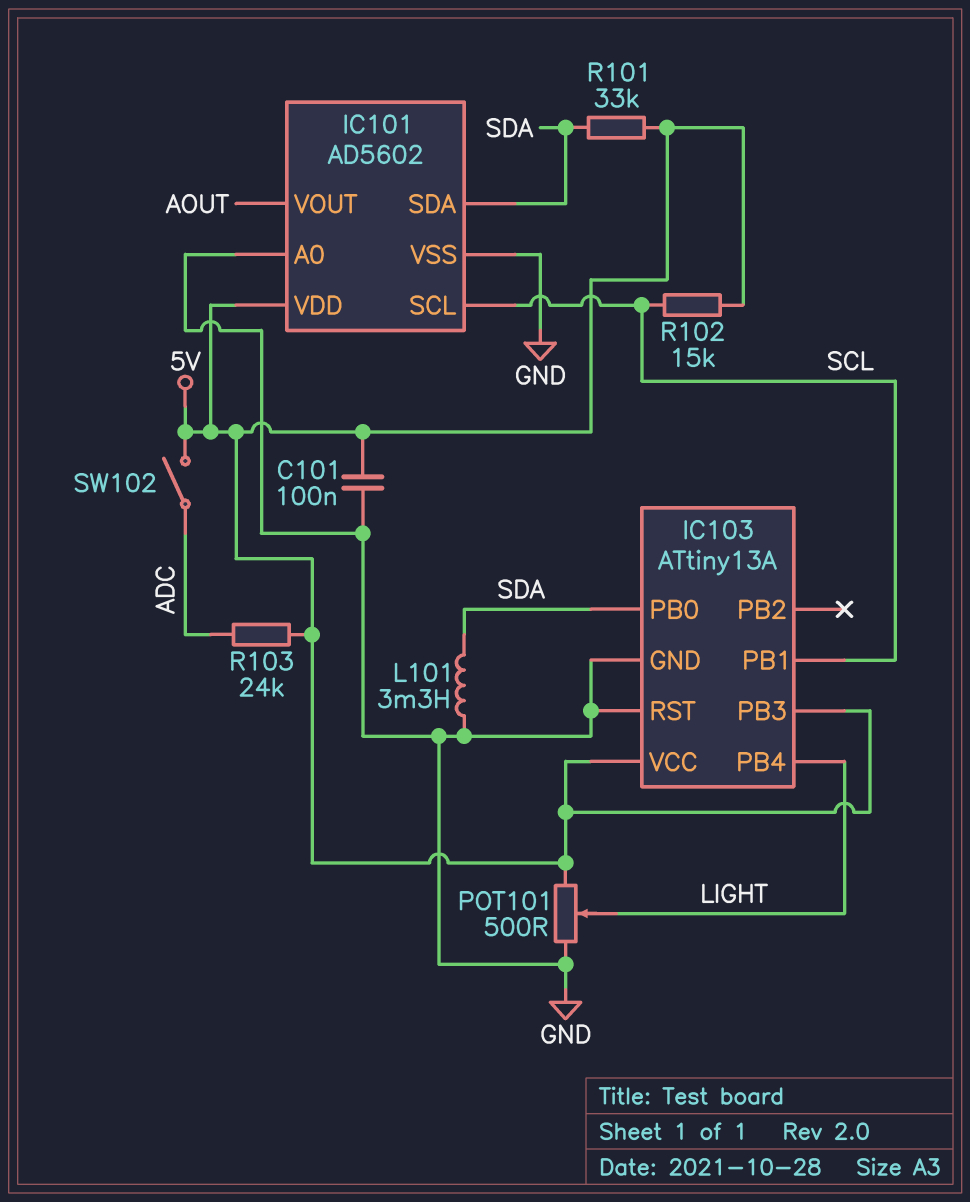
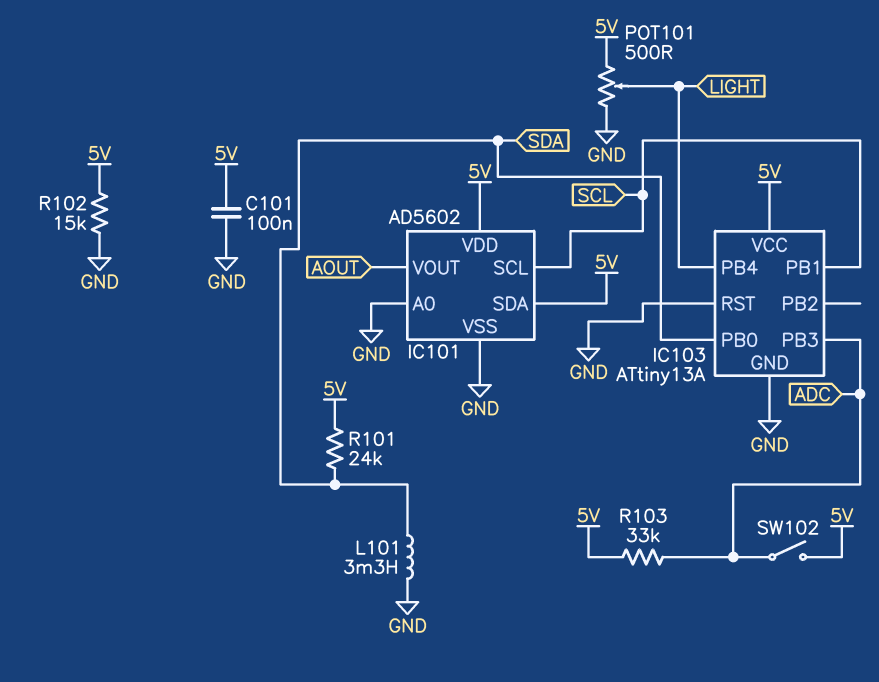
IC101 pin SDA: SDA -> 5V
IC103 pin PB3: 5V -> ADC
R101: 33k (5V, SDA) -> 24k (5V, SDA)
R102: 15k (5V, SCL) -> 15k (5V, GND)
R103: 24k (5V, ADC) -> 33k (5V, ADC)

